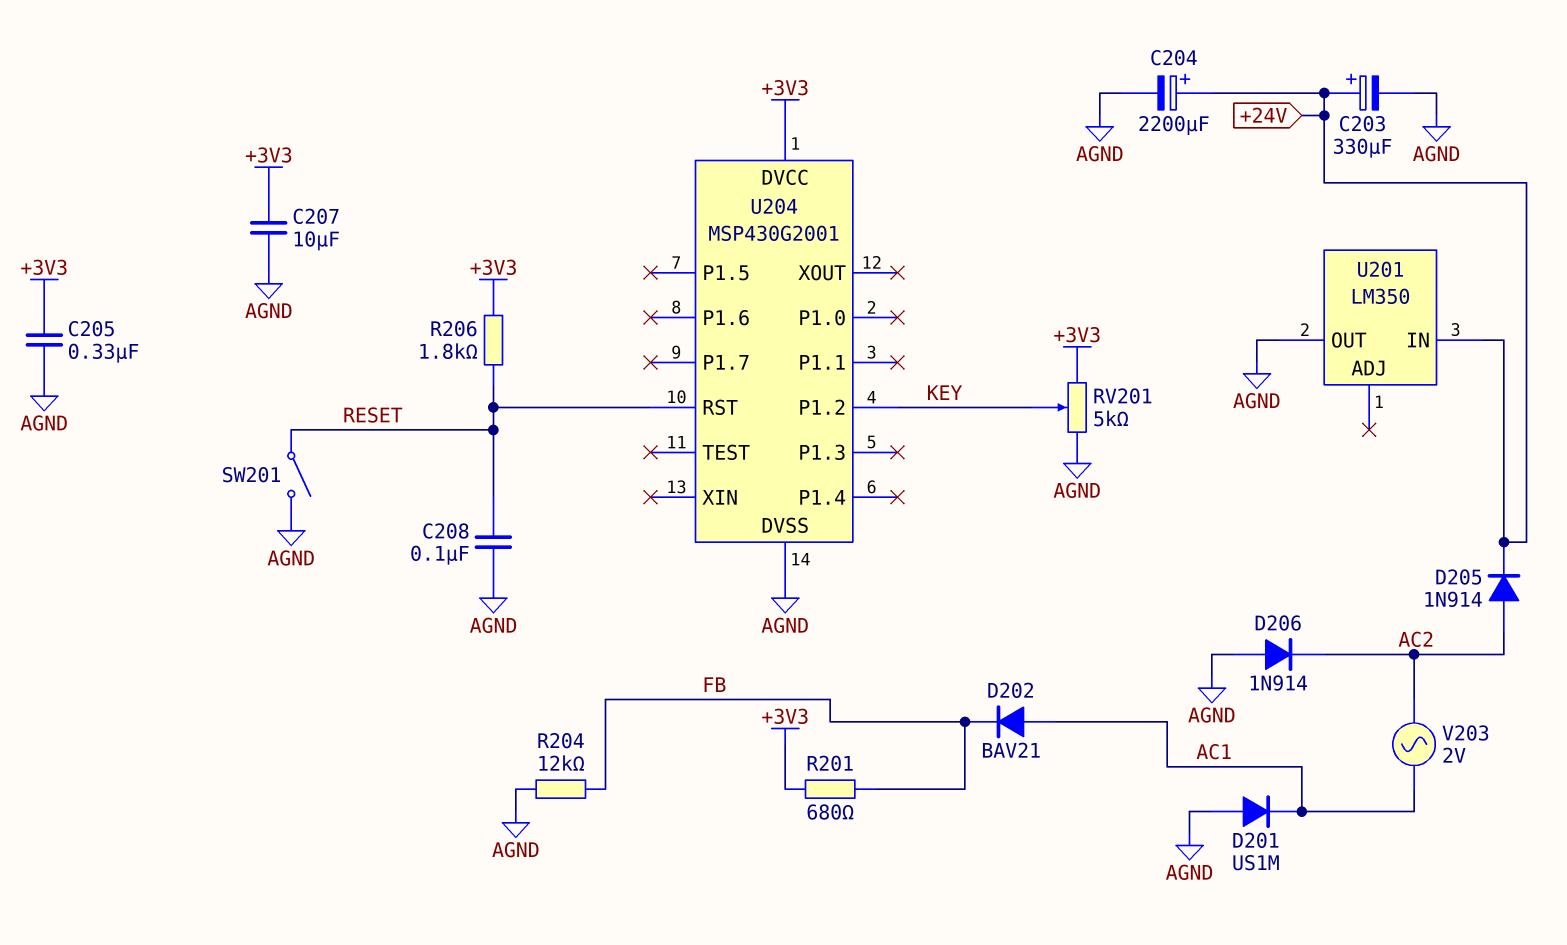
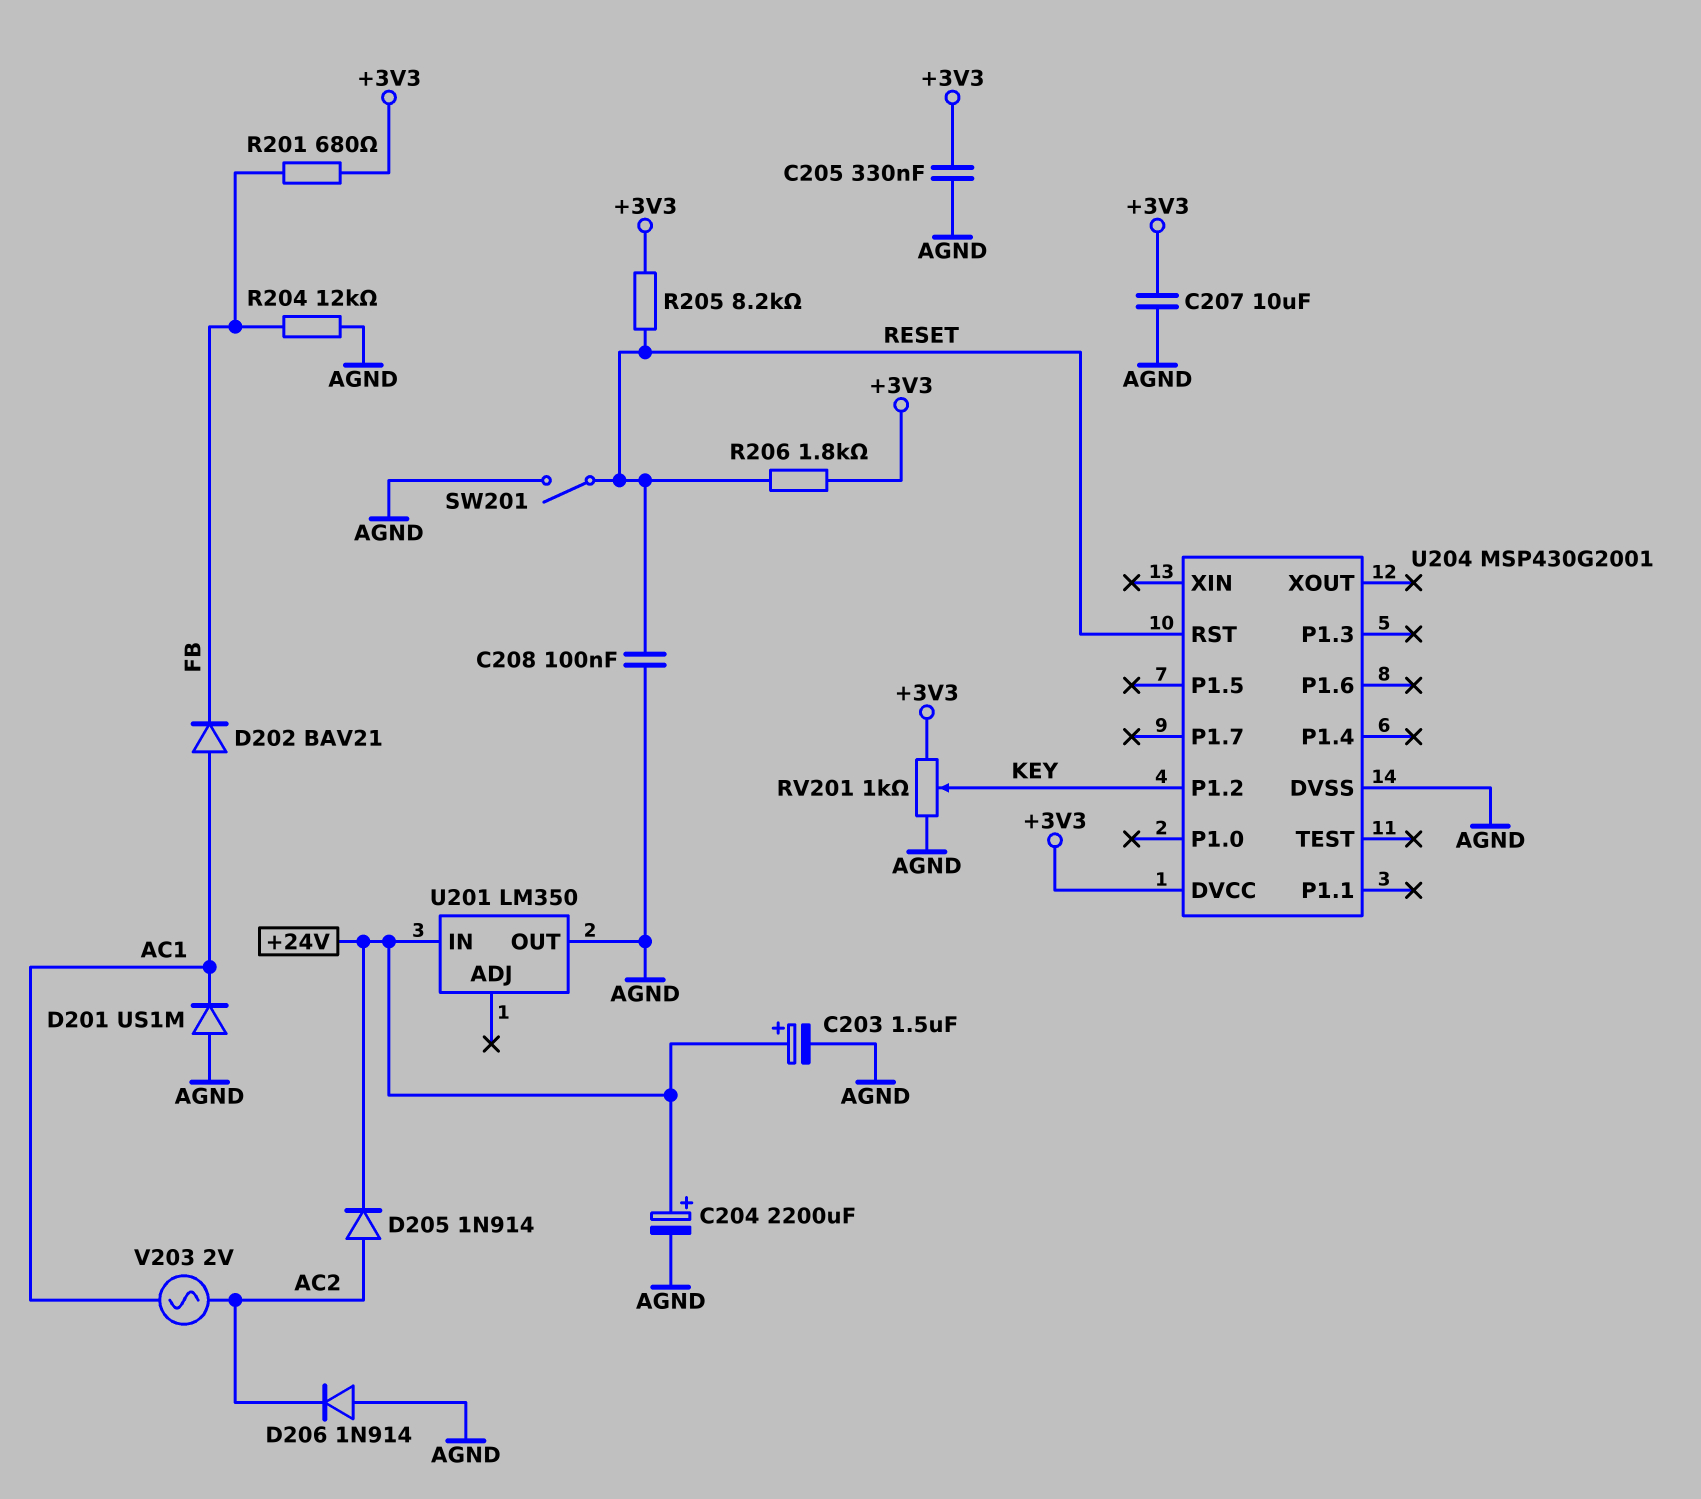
C203: 330uF (plus +24V, minus AGND) -> 1.5uF (plus +24V, minus AGND)
R205: none -> 8.2k (+3V3, RESET)
RV201: 5k (+3V3, AGND, wiper KEY) -> 1k (+3V3, AGND, wiper KEY)

